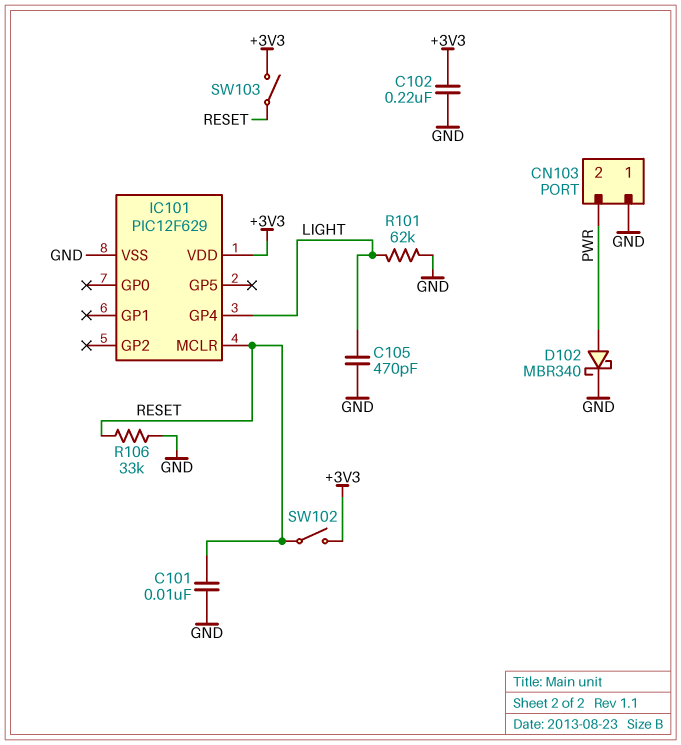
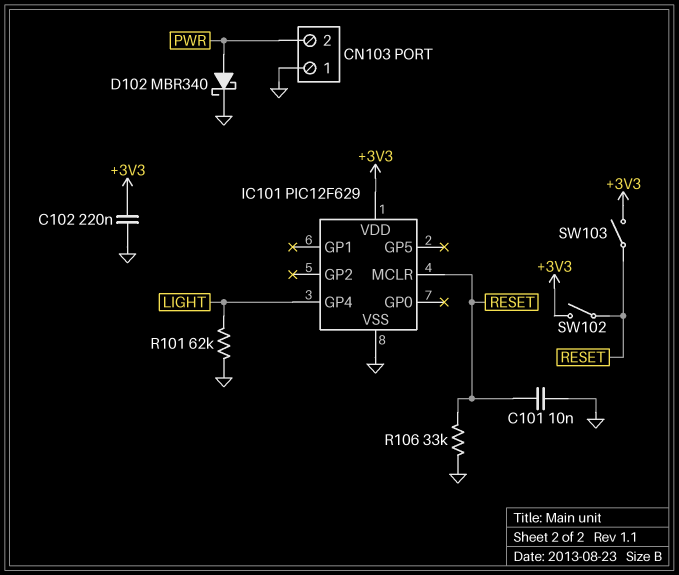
C105: 470pF (GND, LIGHT) -> none

